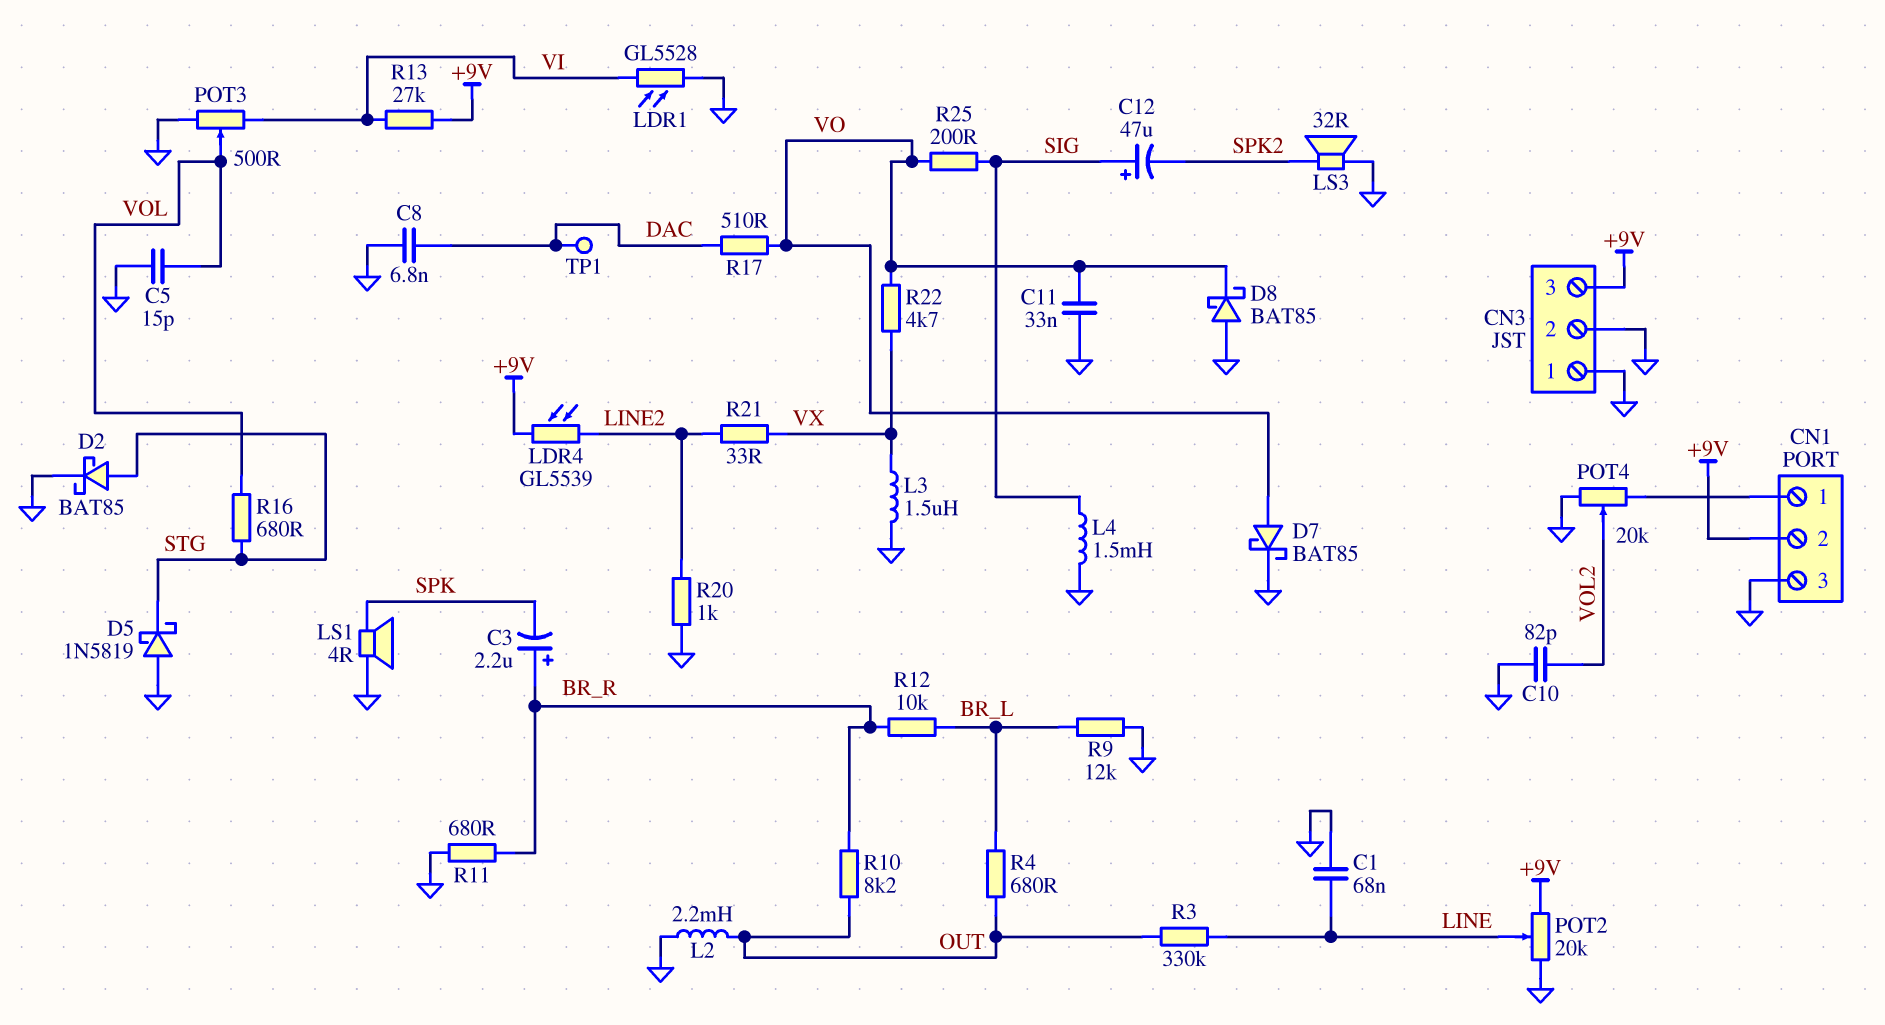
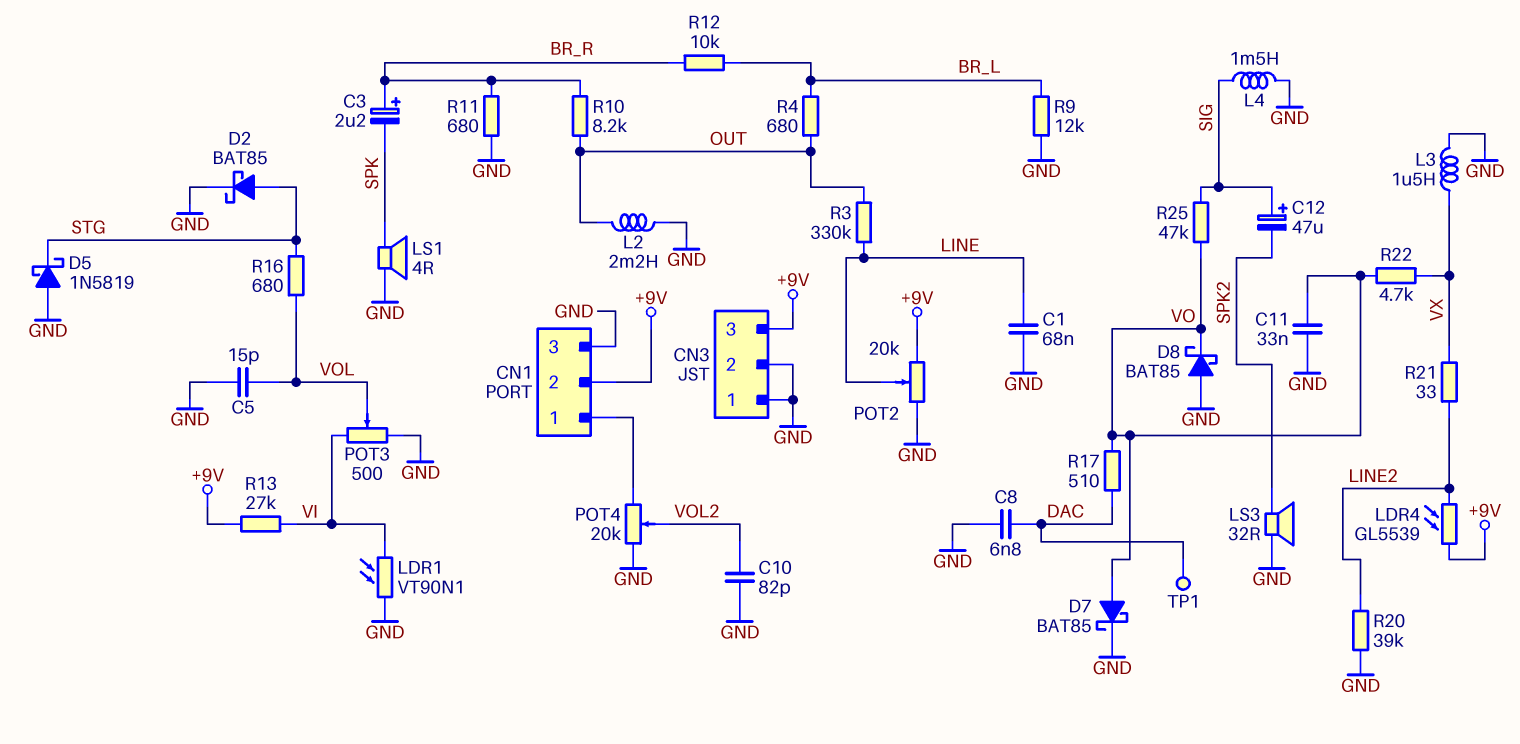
LDR1: GL5528 (GND, VI) -> VT90N1 (GND, VI)
R20: 1k (GND, LINE2) -> 39k (GND, LINE2)
R25: 200 (SIG, VO) -> 47k (SIG, VO)

